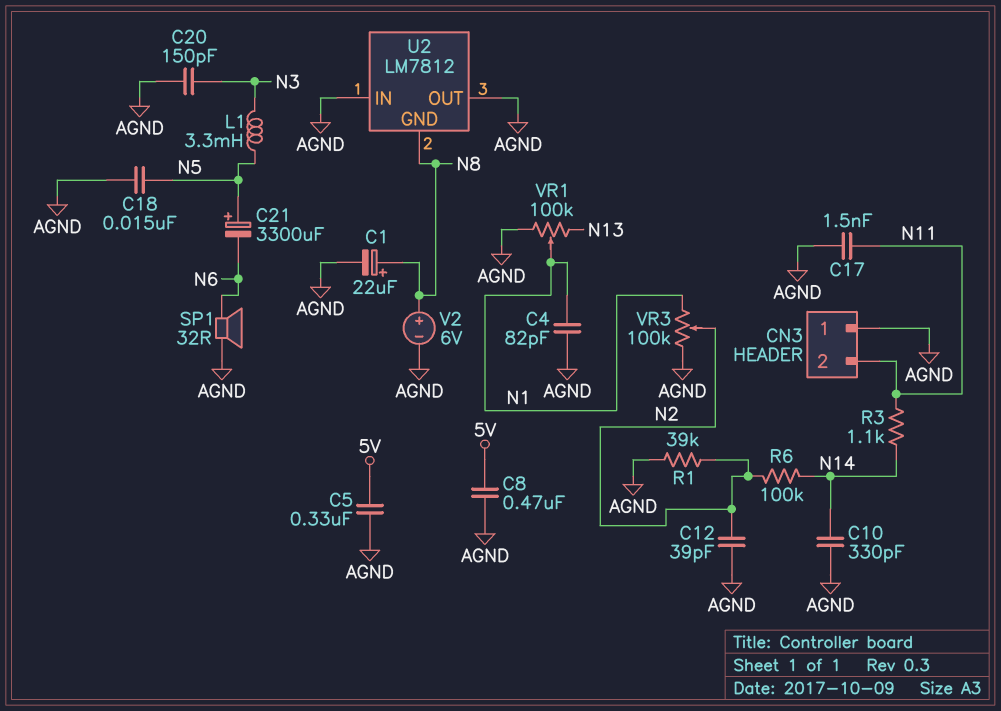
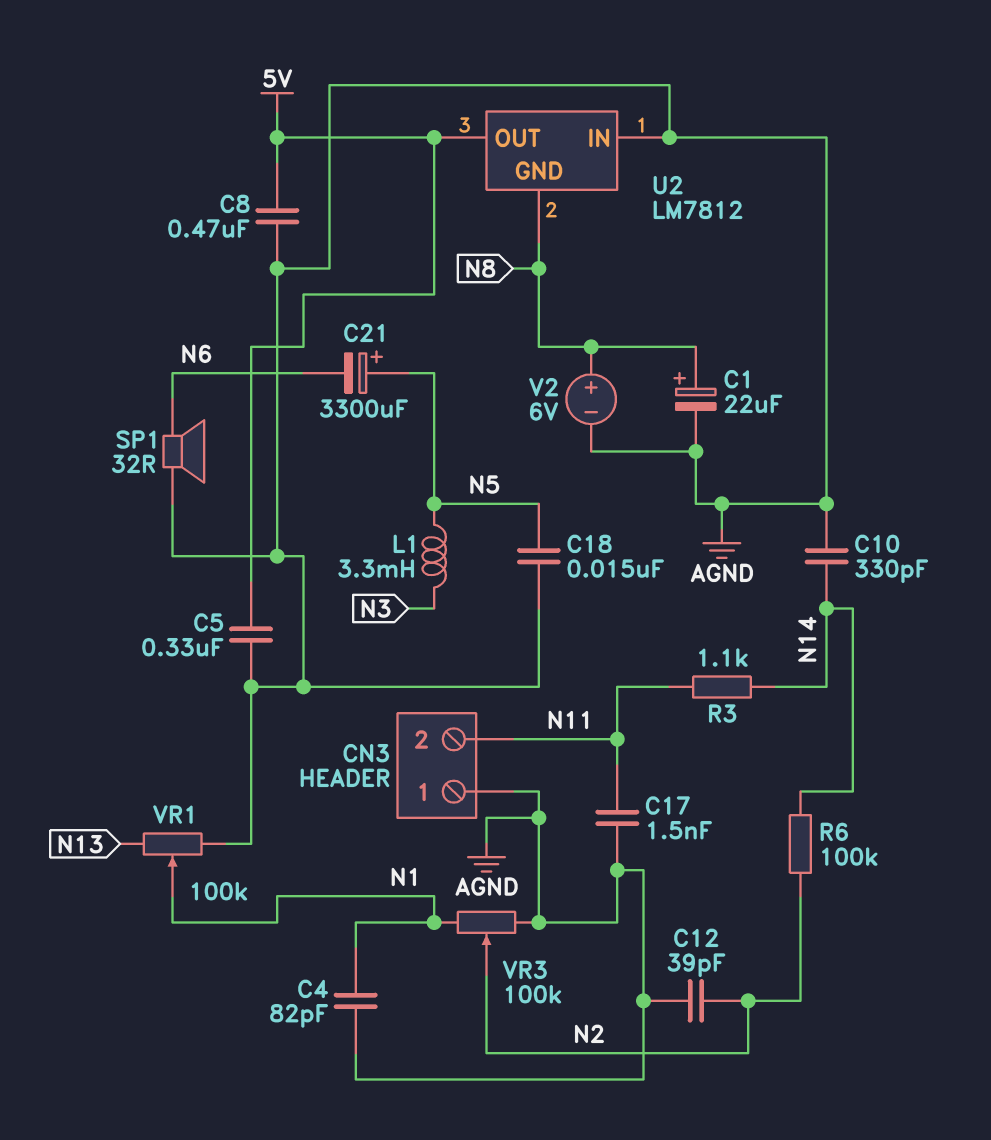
C20: 150pF (AGND, N3) -> none
R1: 39k (AGND, N2) -> none
U2 pin OUT: AGND -> 5V

